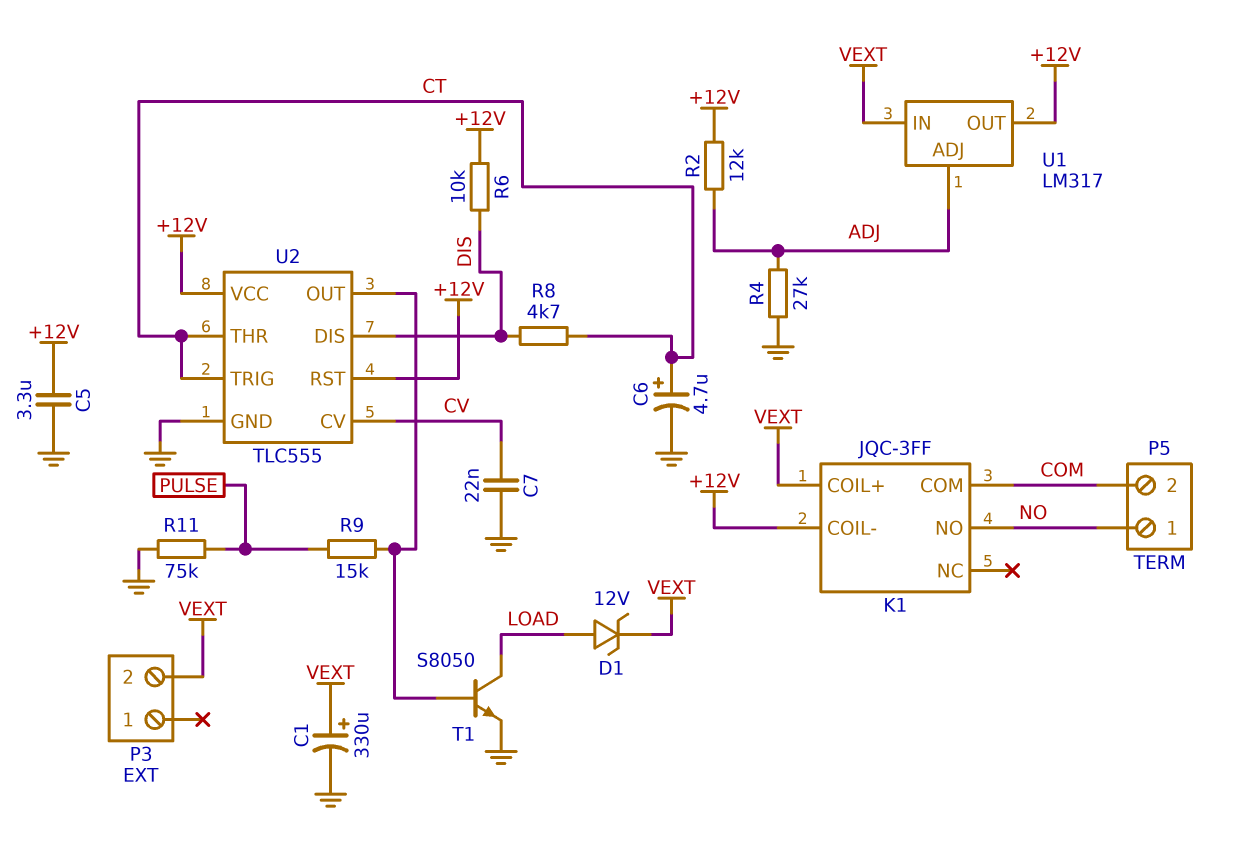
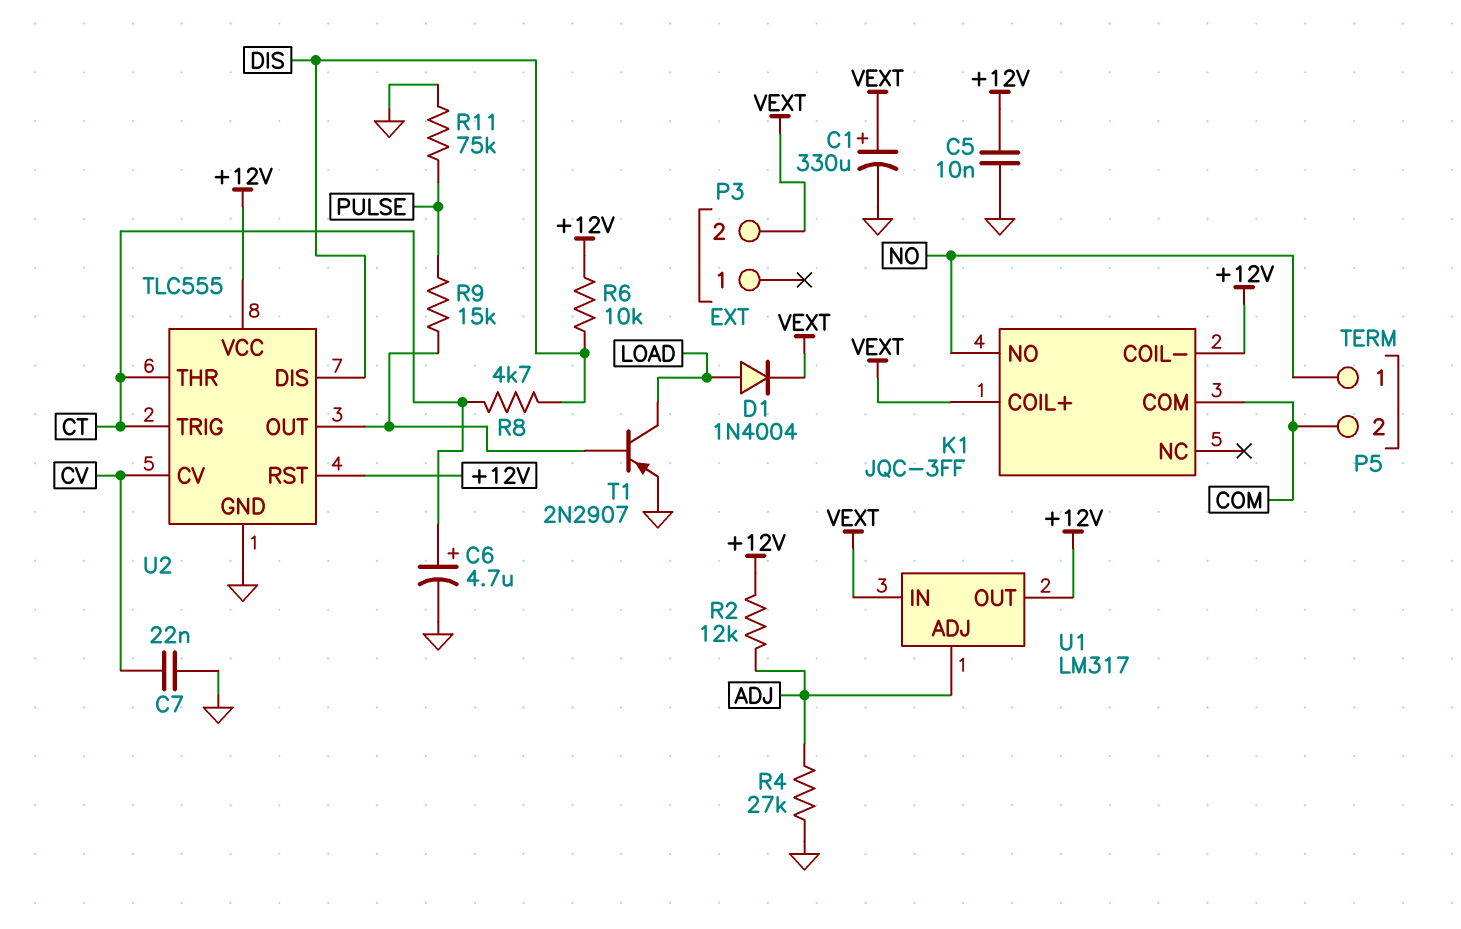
C5: 3.3uF (+12V, GND) -> 10nF (+12V, GND)
D1: zener 12V (A LOAD, K VEXT) -> diode 1N4004 (A LOAD, K VEXT)
T1: NPN S8050 (B U2/OUT, C LOAD, E GND) -> PNP 2N2907 (B U2/OUT, C LOAD, E GND)

